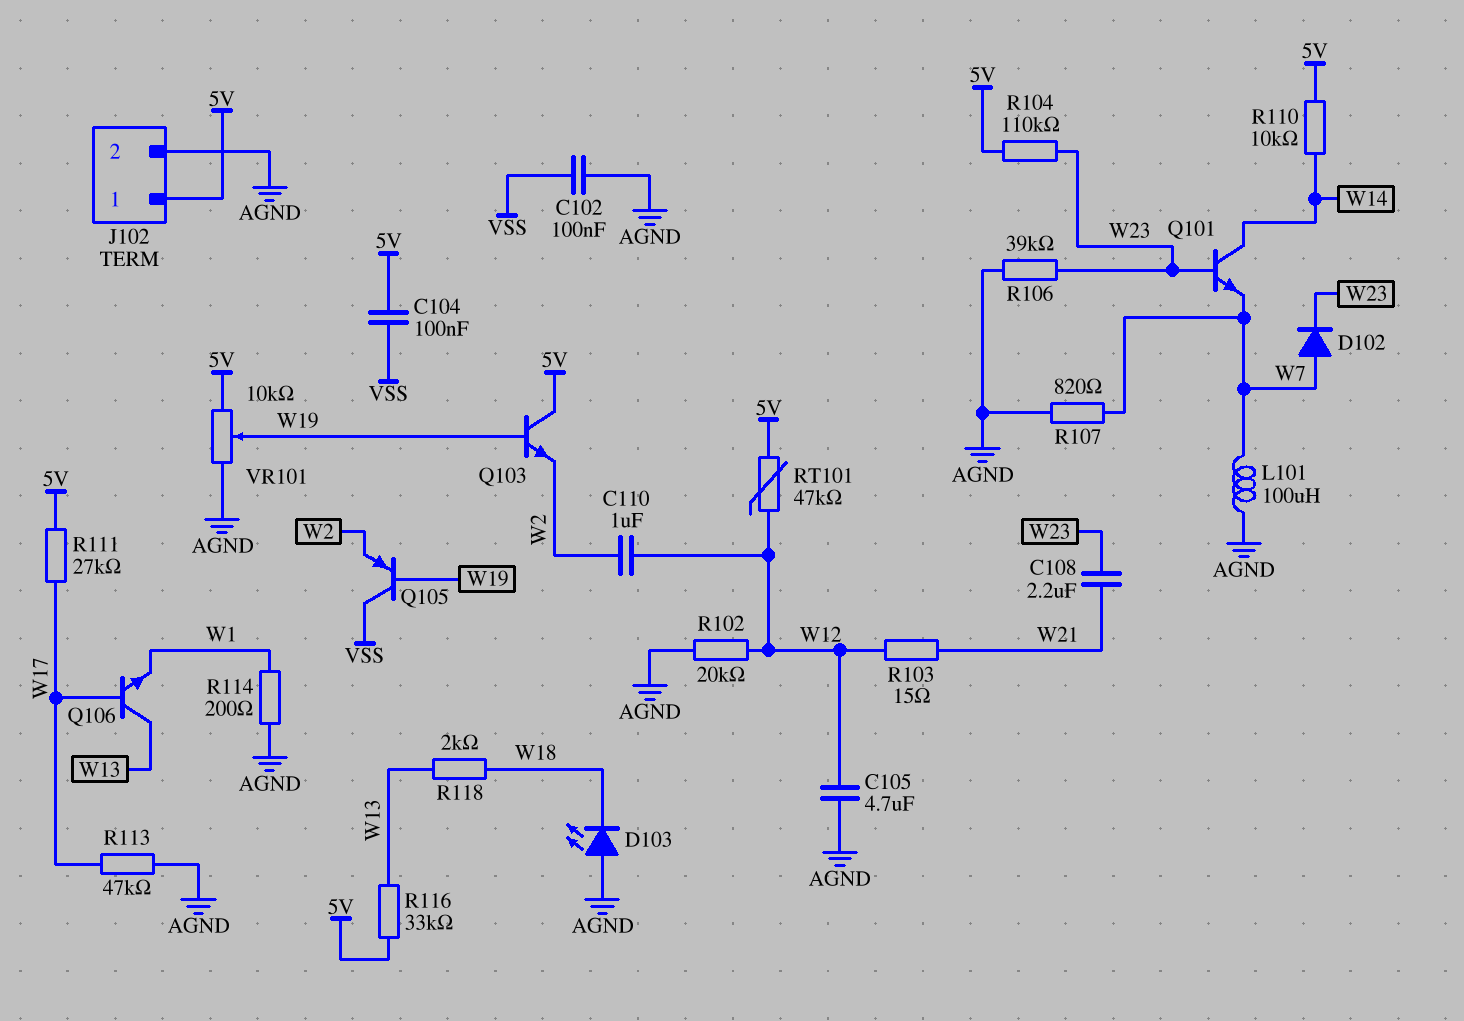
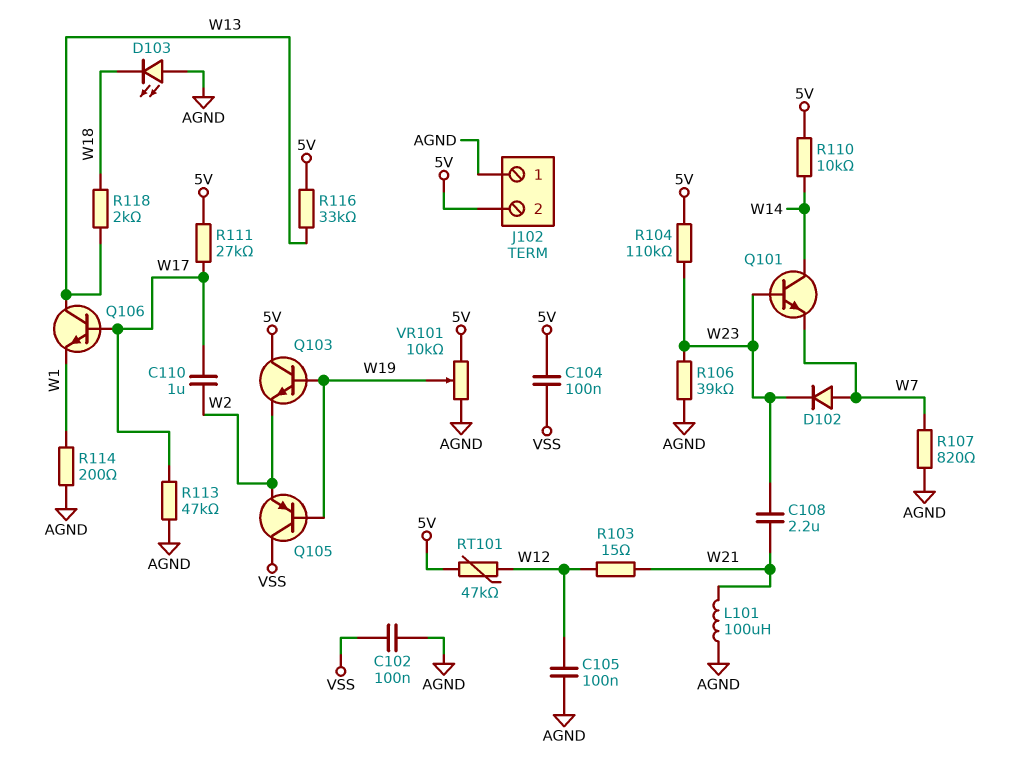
C105: 4.7uF (AGND, W12) -> 100nF (AGND, W12)
C110: 1uF (W2, W12) -> 1uF (W2, W17)
J102 pin 1: 5V -> AGND
J102 pin 2: AGND -> 5V
L101: 100uH (AGND, W7) -> 100uH (AGND, W21)
R102: 20k (AGND, W12) -> none

